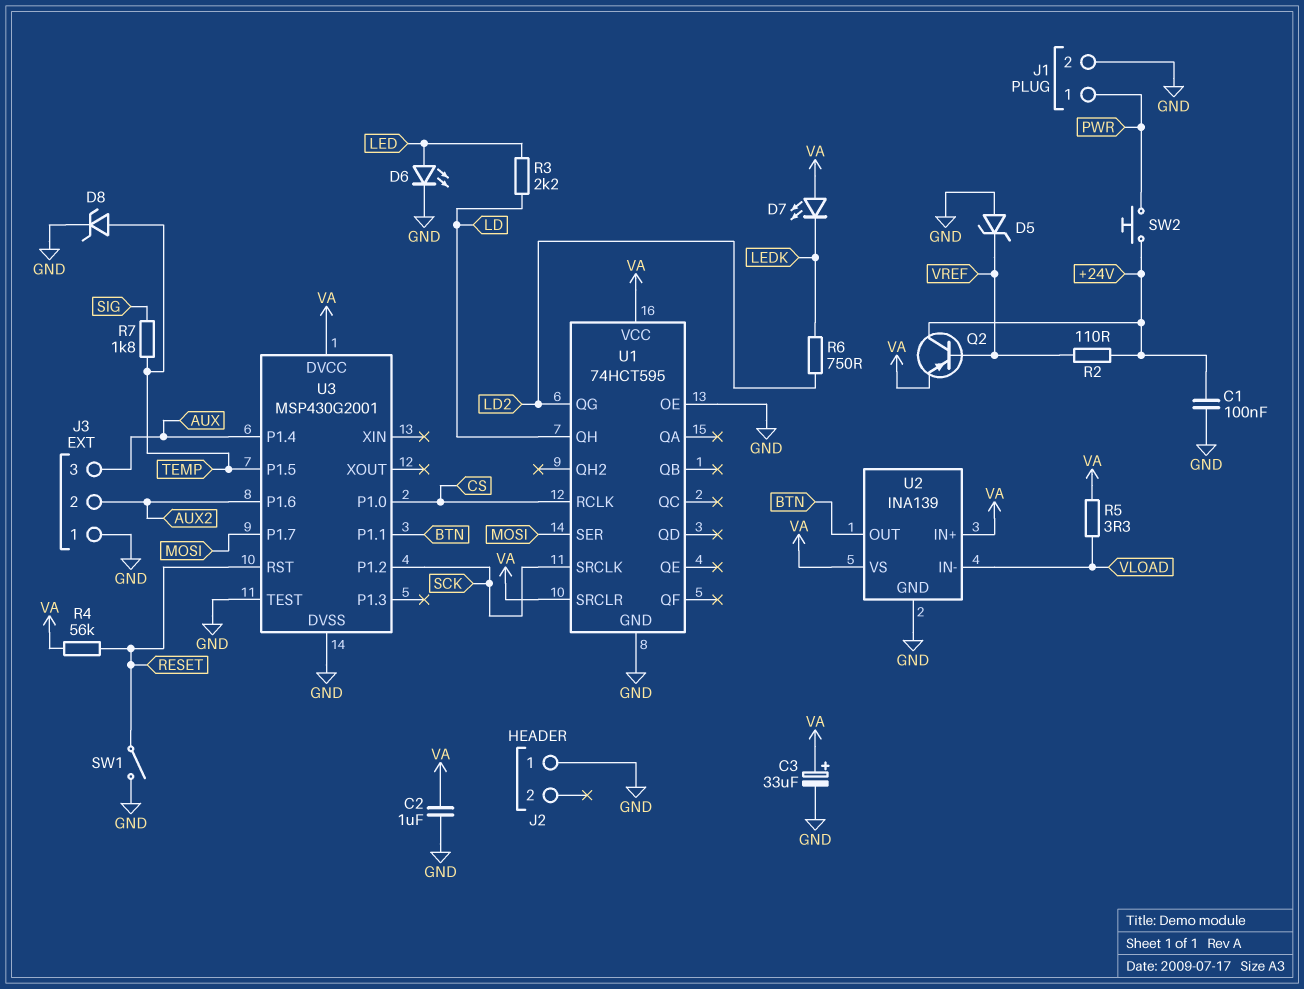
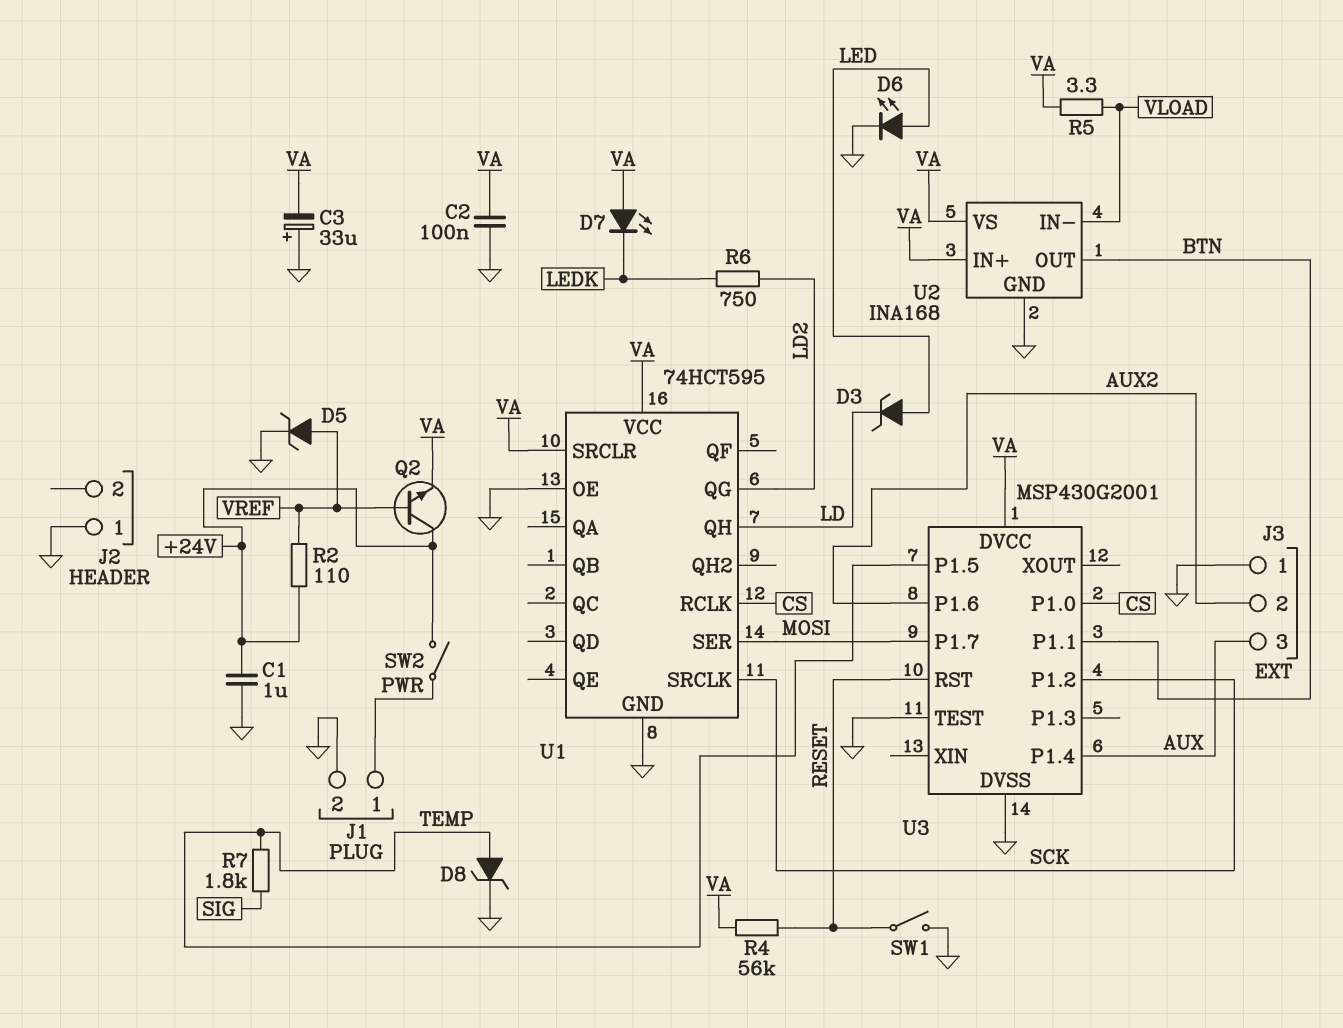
C1: 100nF (+24V, GND) -> 1uF (+24V, GND)
C2: 1uF (GND, VA) -> 100nF (GND, VA)
C3: 33uF (plus VA, minus GND) -> 33uF (plus GND, minus VA)
D3: none -> zener (A LED, K LD)
D5: zener (A GND, K VREF) -> zener (A VREF, K GND)
Q2: PNP (B VREF, C +24V, E VA) -> NPN (B VREF, C +24V, E VA)
R3: 2.2k (LD, LED) -> none
SW2: button (+24V, PWR) -> switch (+24V, PWR)
U2: INA139 -> INA168

